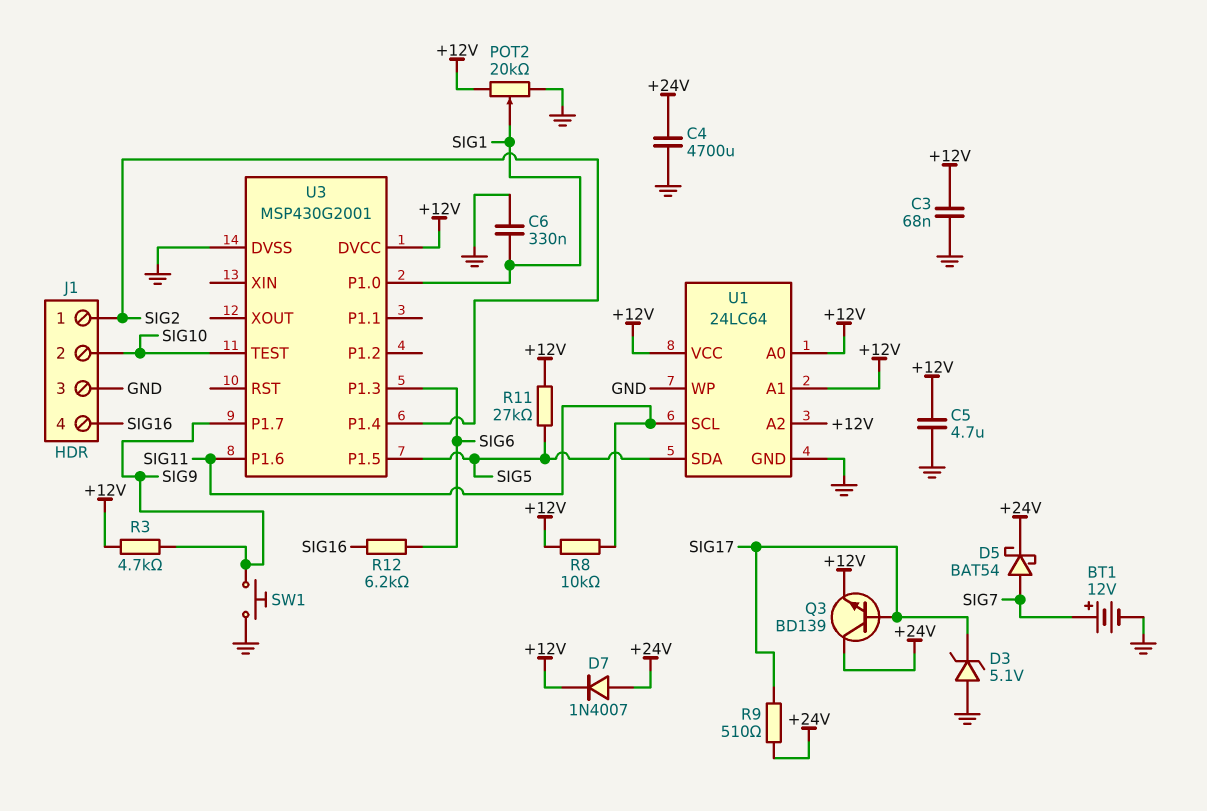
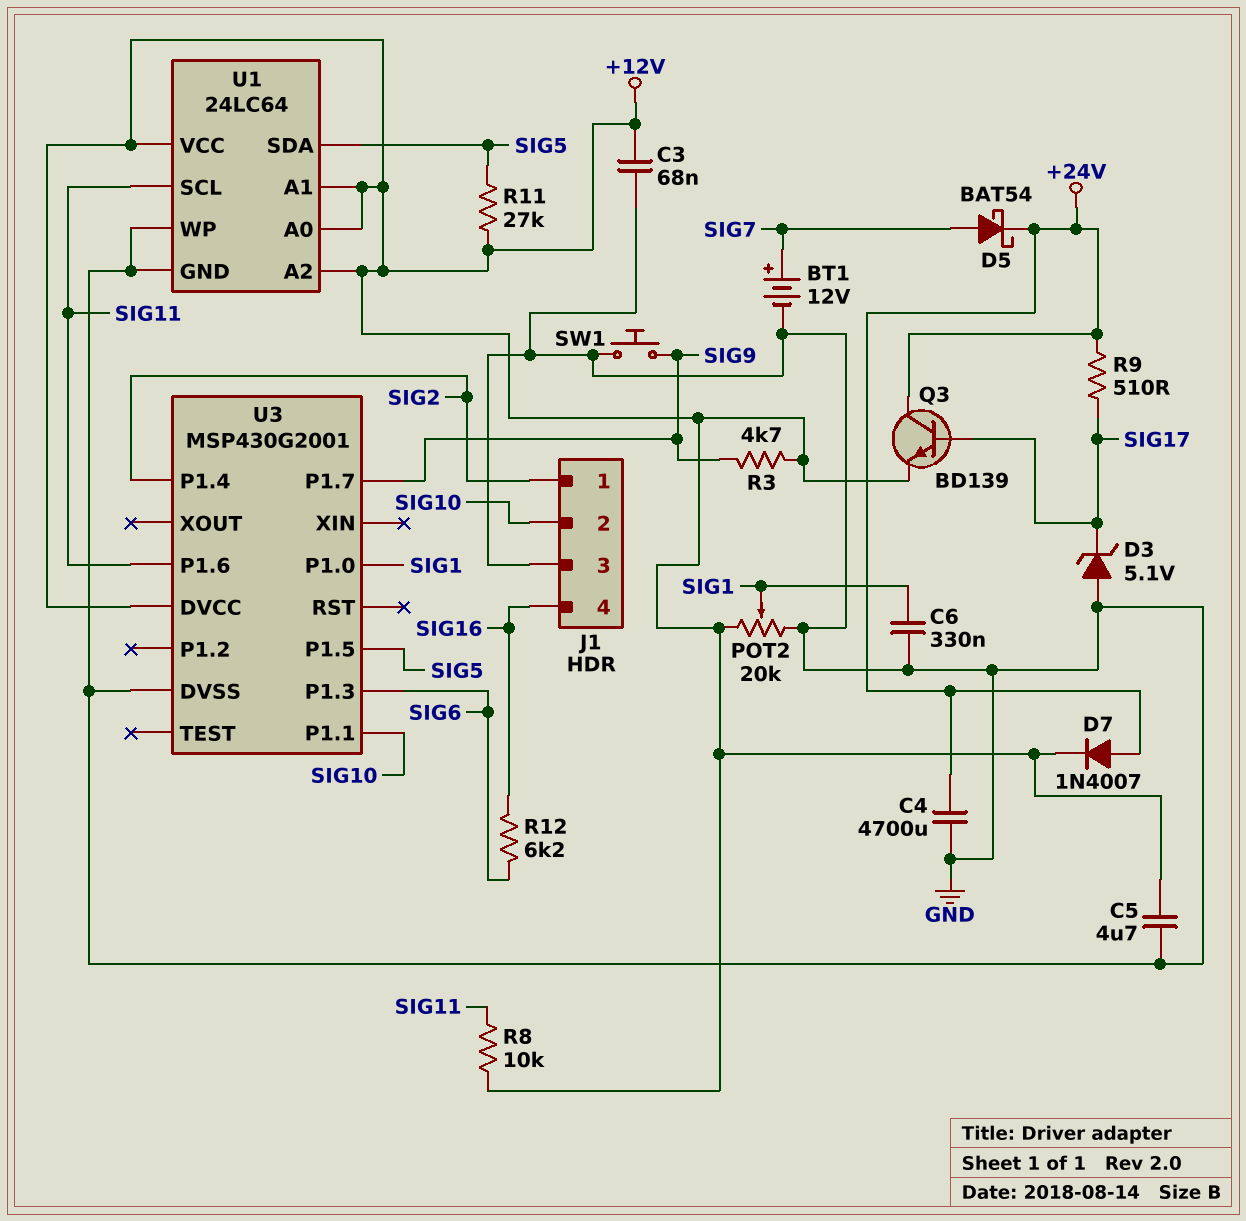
U3 pin P1.1: none -> SIG10
U3 pin TEST: SIG10 -> none

